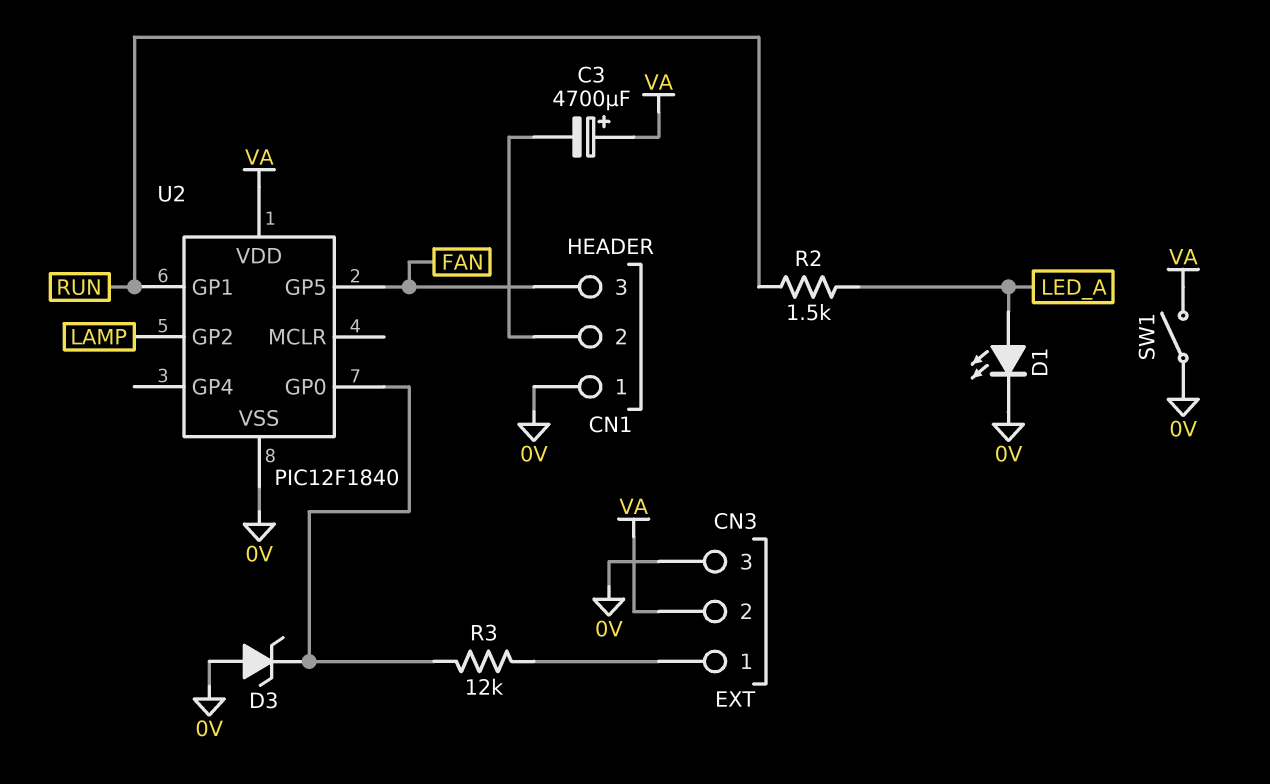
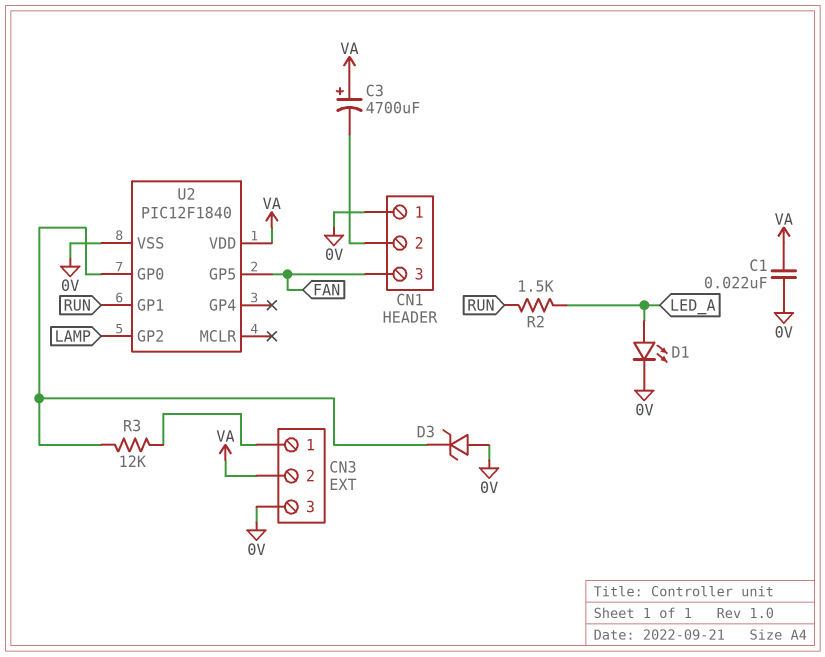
C1: none -> 22nF (0V, VA)
SW1: switch (0V, VA) -> none

